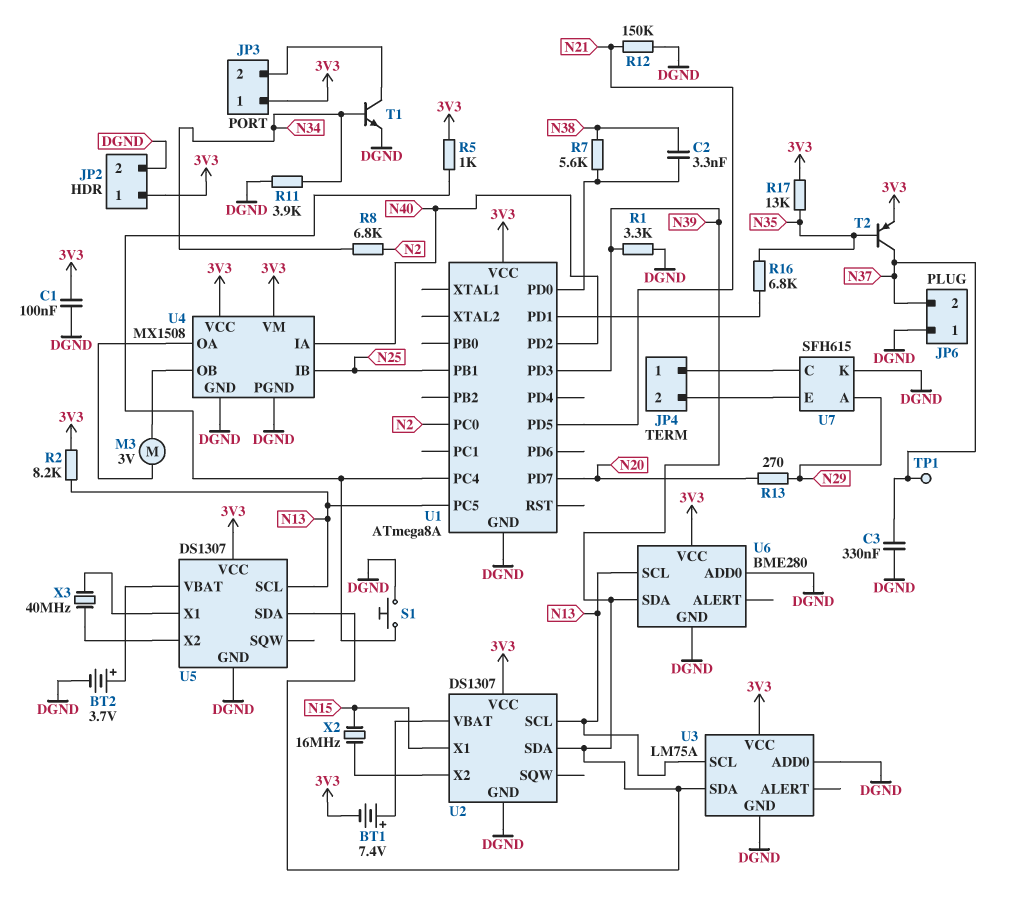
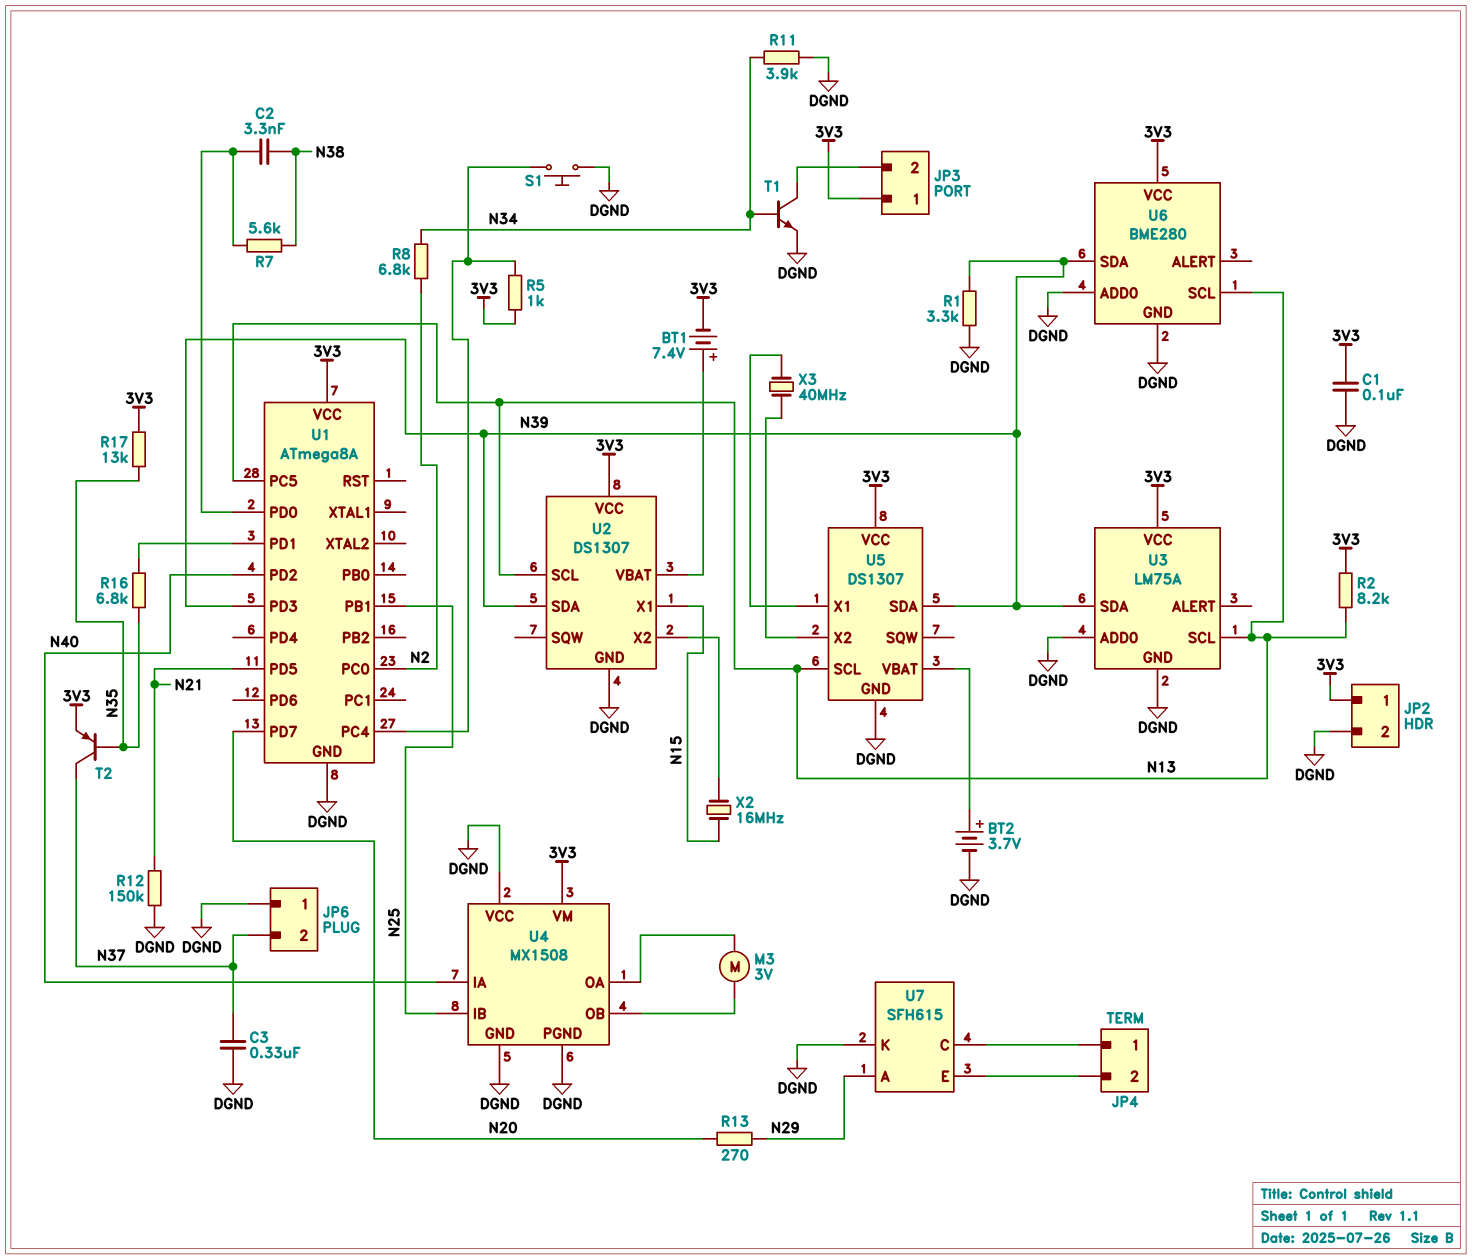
TP1: test point (N37) -> none
U4 pin VCC: 3V3 -> DGND

